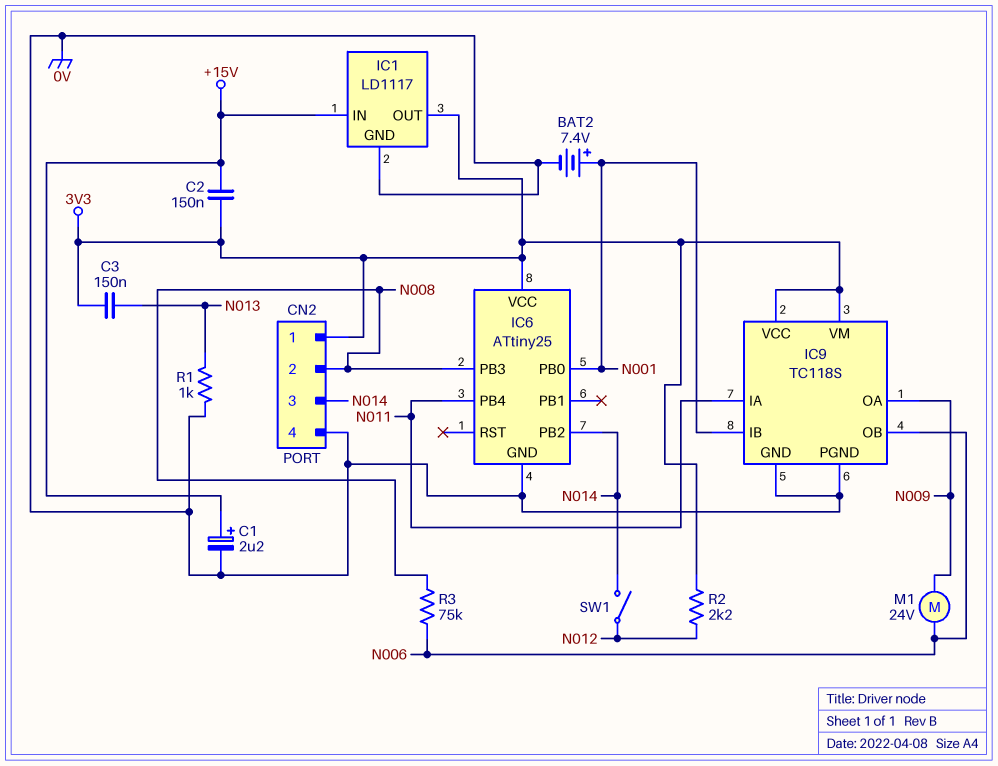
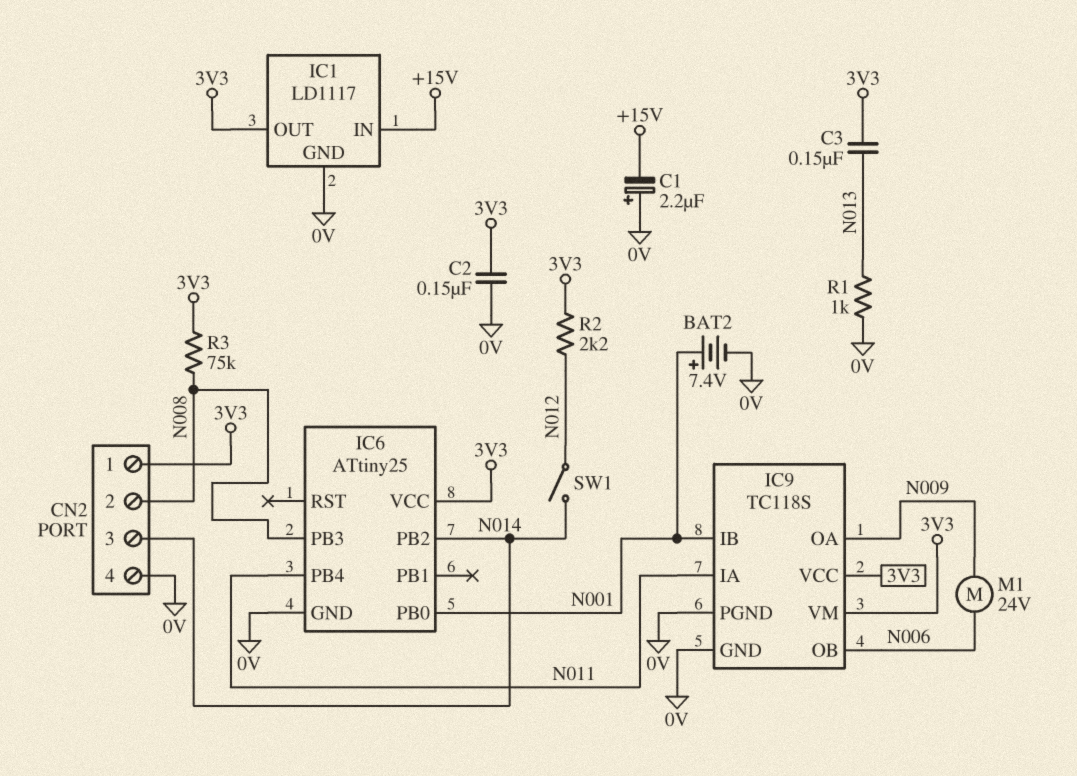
C1: 2.2uF (plus +15V, minus 0V) -> 2.2uF (plus 0V, minus +15V)
C2: 150nF (+15V, 3V3) -> 150nF (0V, 3V3)
R3: 75k (N006, N008) -> 75k (3V3, N008)

